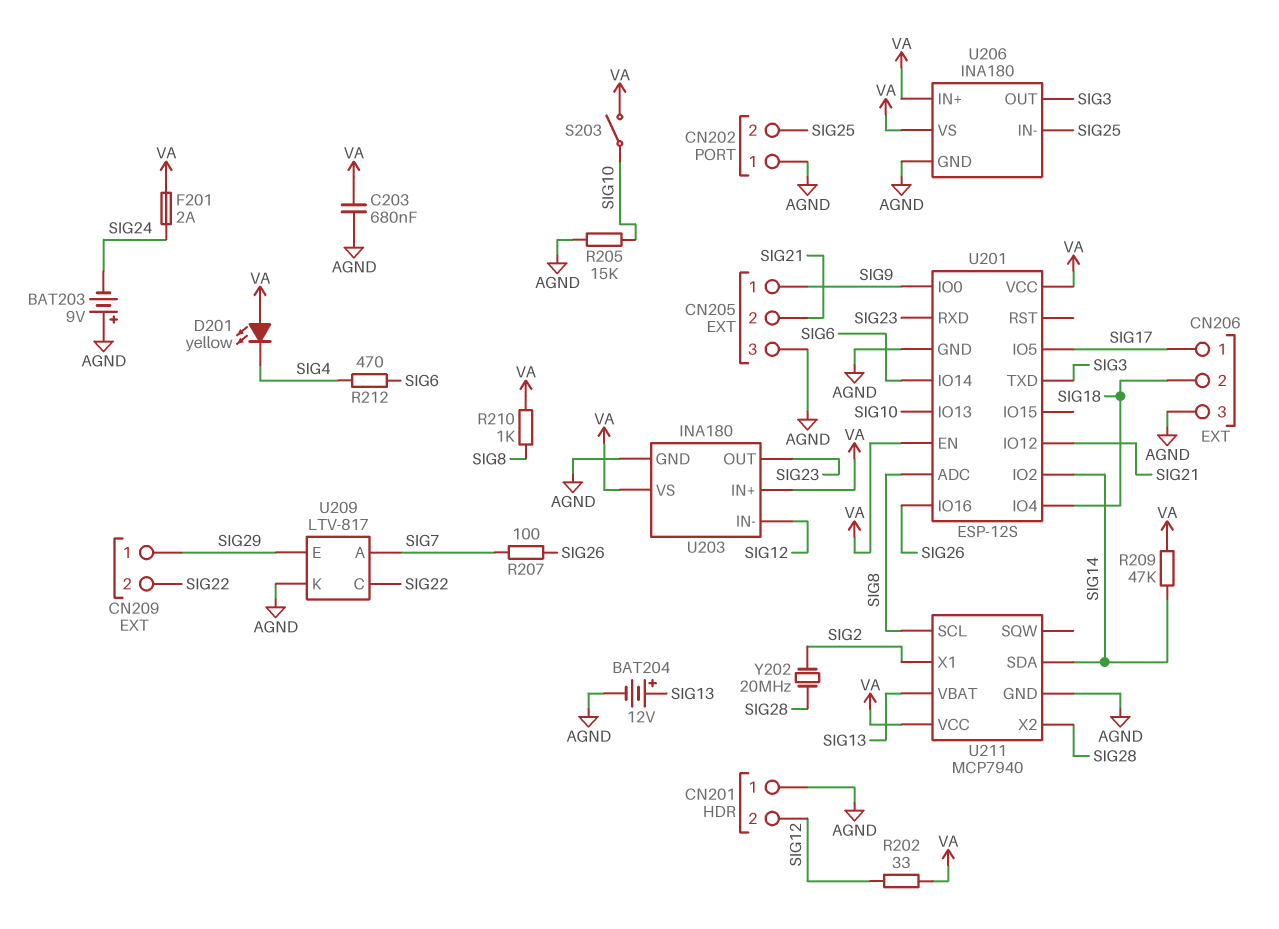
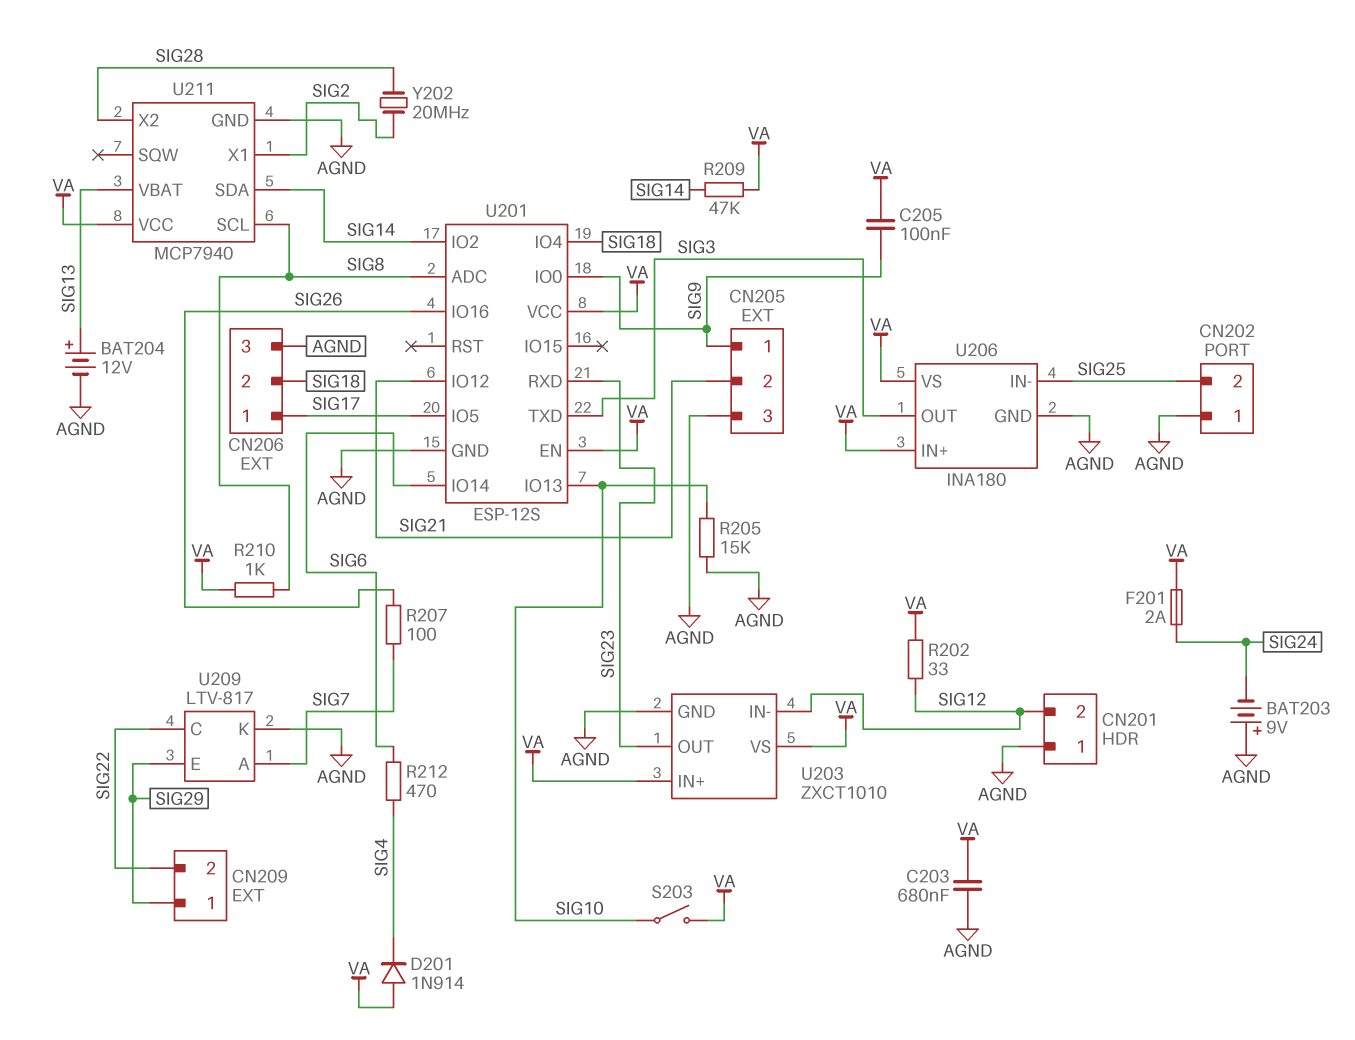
C205: none -> 100nF (SIG9, VA)
D201: LED yellow (A VA, K SIG4) -> diode 1N914 (A VA, K SIG4)
U203: INA180 -> ZXCT1010

